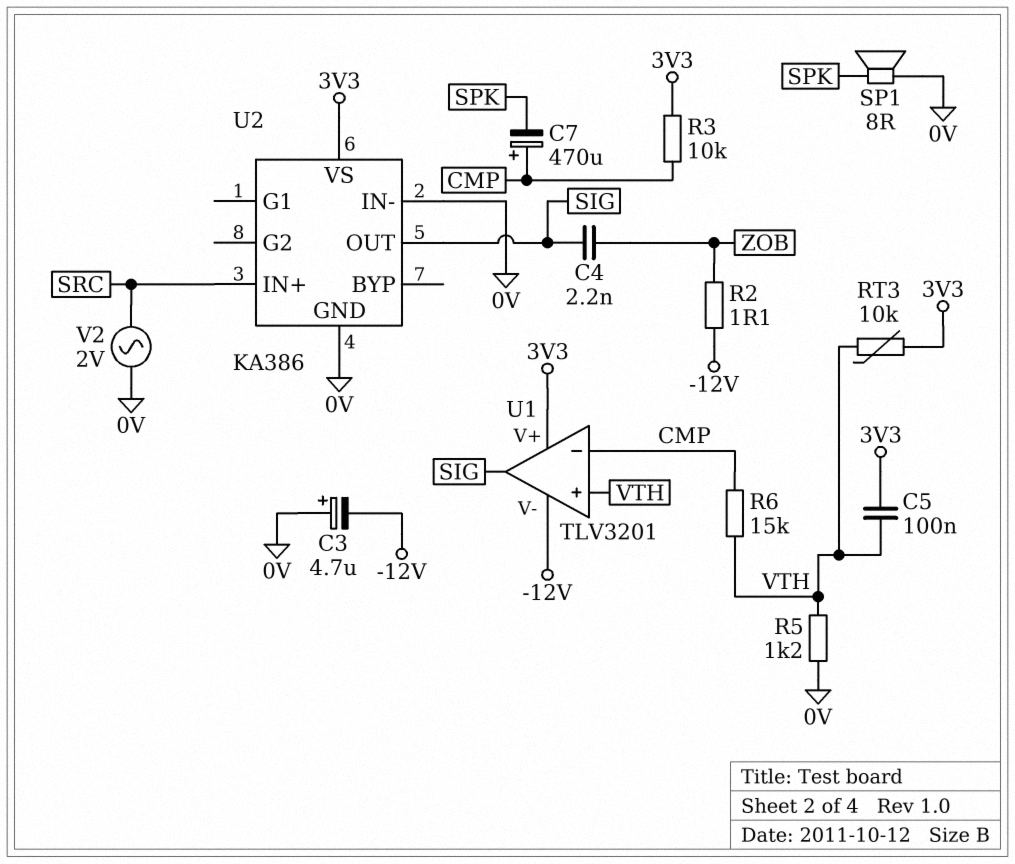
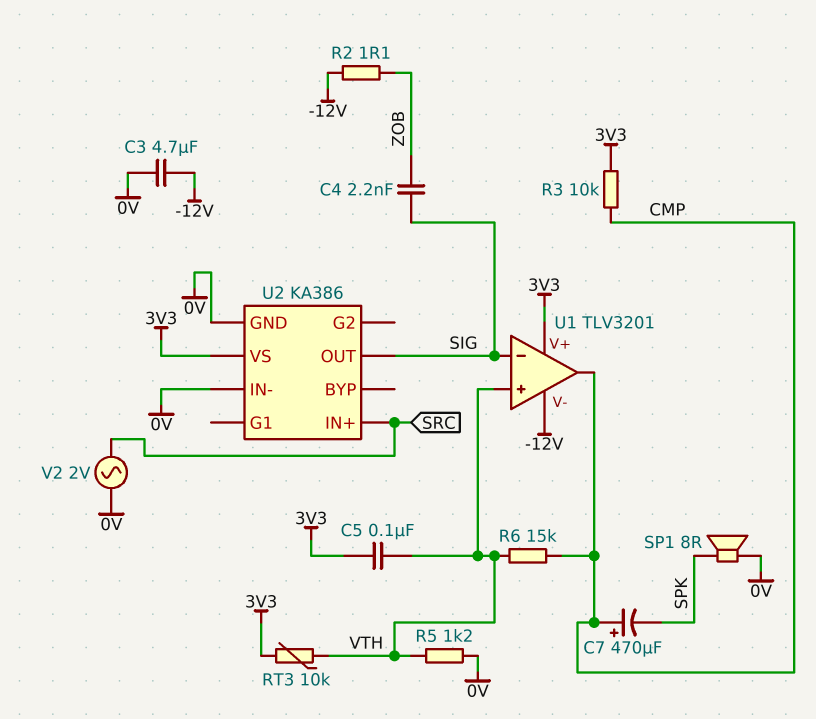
C3: 4.7uF (plus 0V, minus -12V) -> 4.7uF (-12V, 0V)
U1 pin in-: CMP -> SIG
U1 pin out: SIG -> CMP

